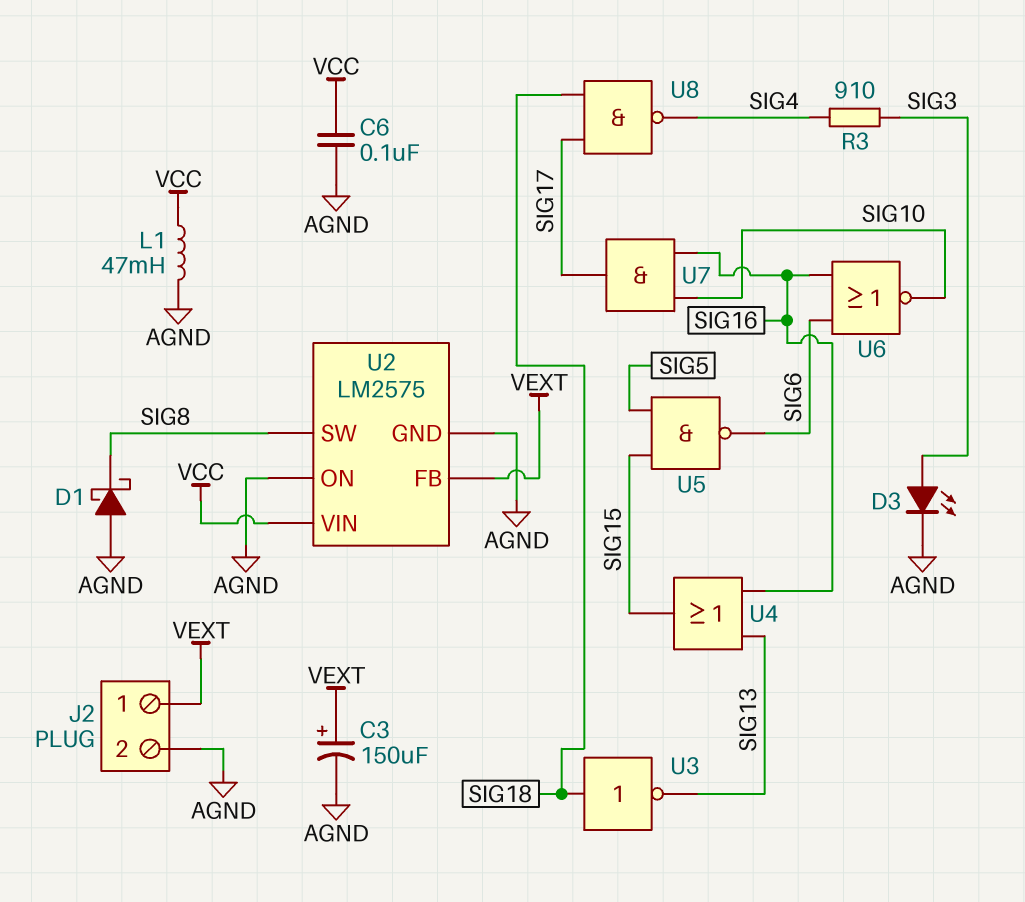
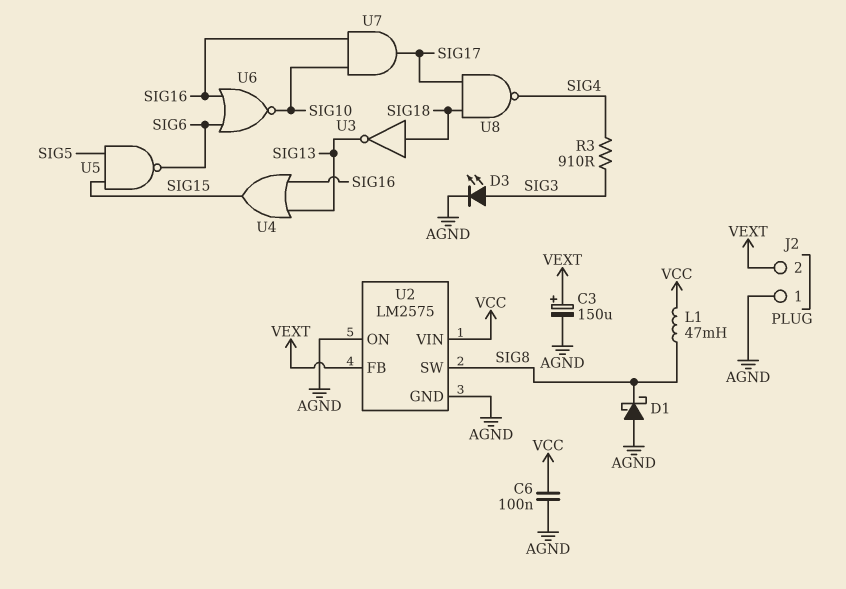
J2 pin 1: VEXT -> AGND
J2 pin 2: AGND -> VEXT
L1: 47mH (AGND, VCC) -> 47mH (SIG8, VCC)

